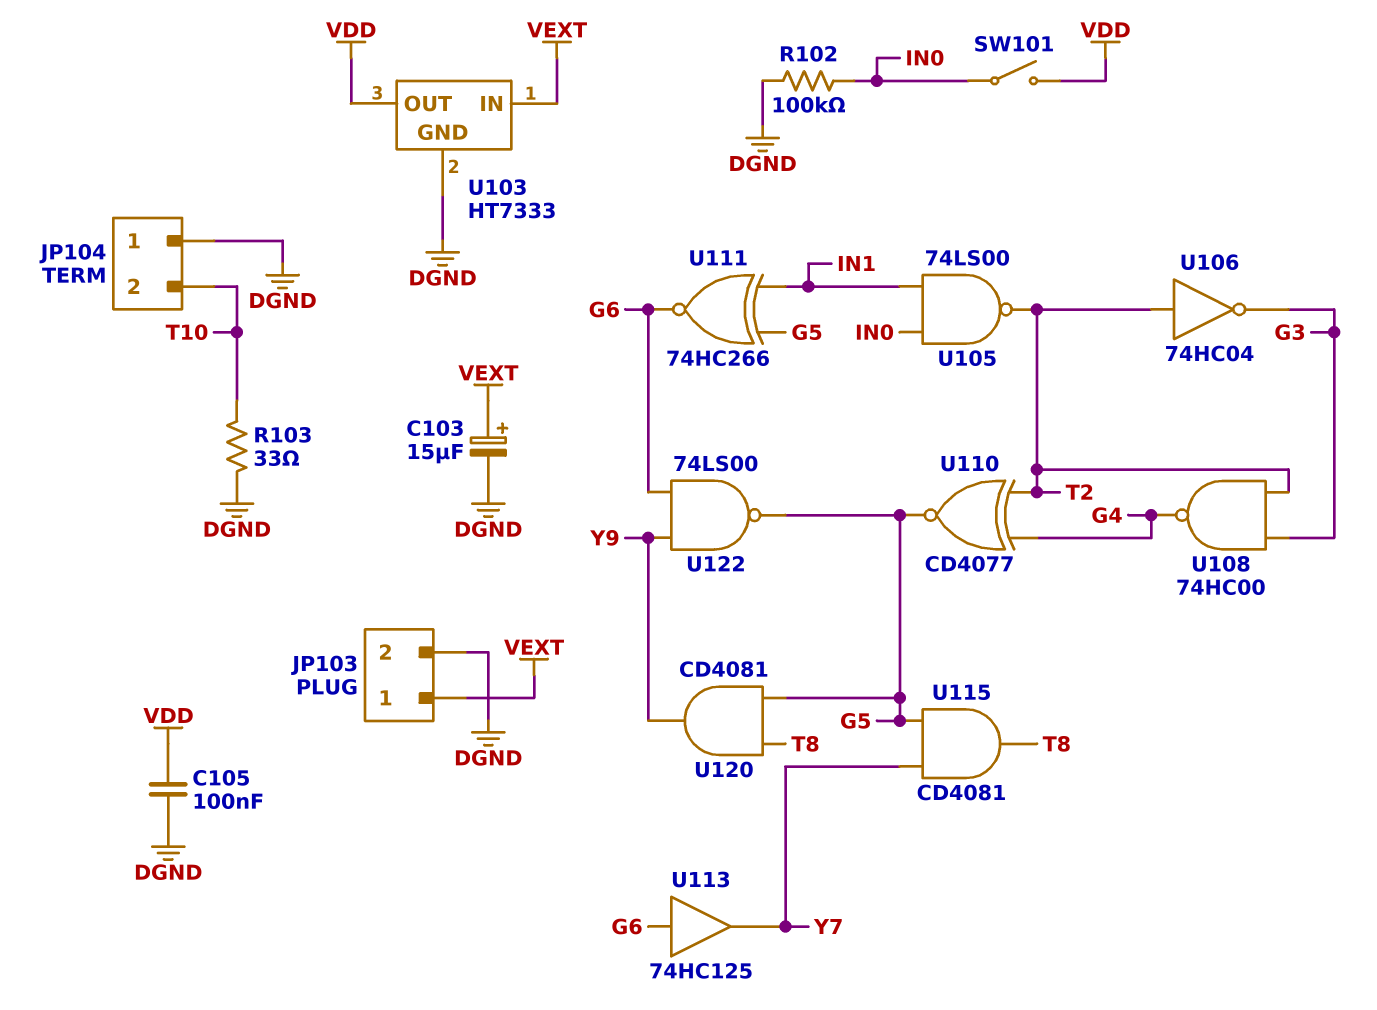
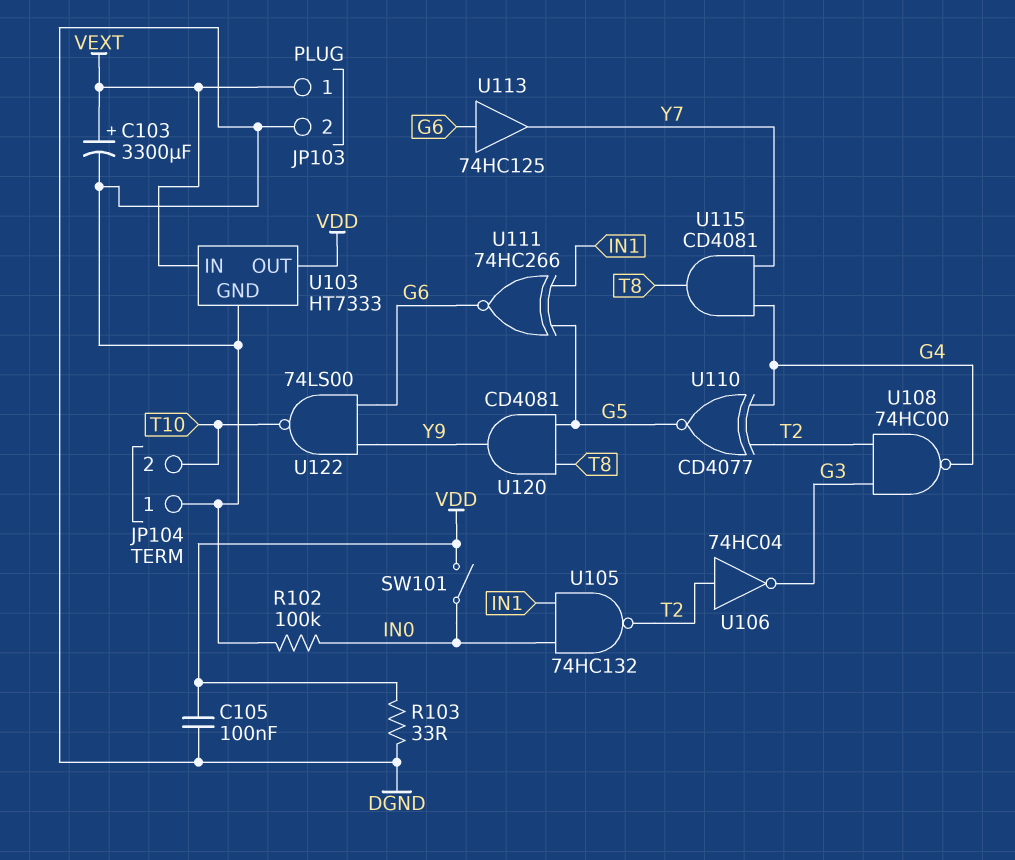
C103: 15uF (plus VEXT, minus DGND) -> 3300uF (plus VEXT, minus DGND)
R103: 33 (DGND, T10) -> 33 (DGND, VDD)
U105: NAND 74LS00 (in IN0, in IN1, out T2) -> NAND 74HC132 (in IN0, in IN1, out T2)
U115: AND CD4081 (in G5, in Y7, out T8) -> AND CD4081 (in G4, in Y7, out T8)
U122: NAND 74LS00 (in G6, in Y9, out G5) -> NAND 74LS00 (in G6, in Y9, out T10)

